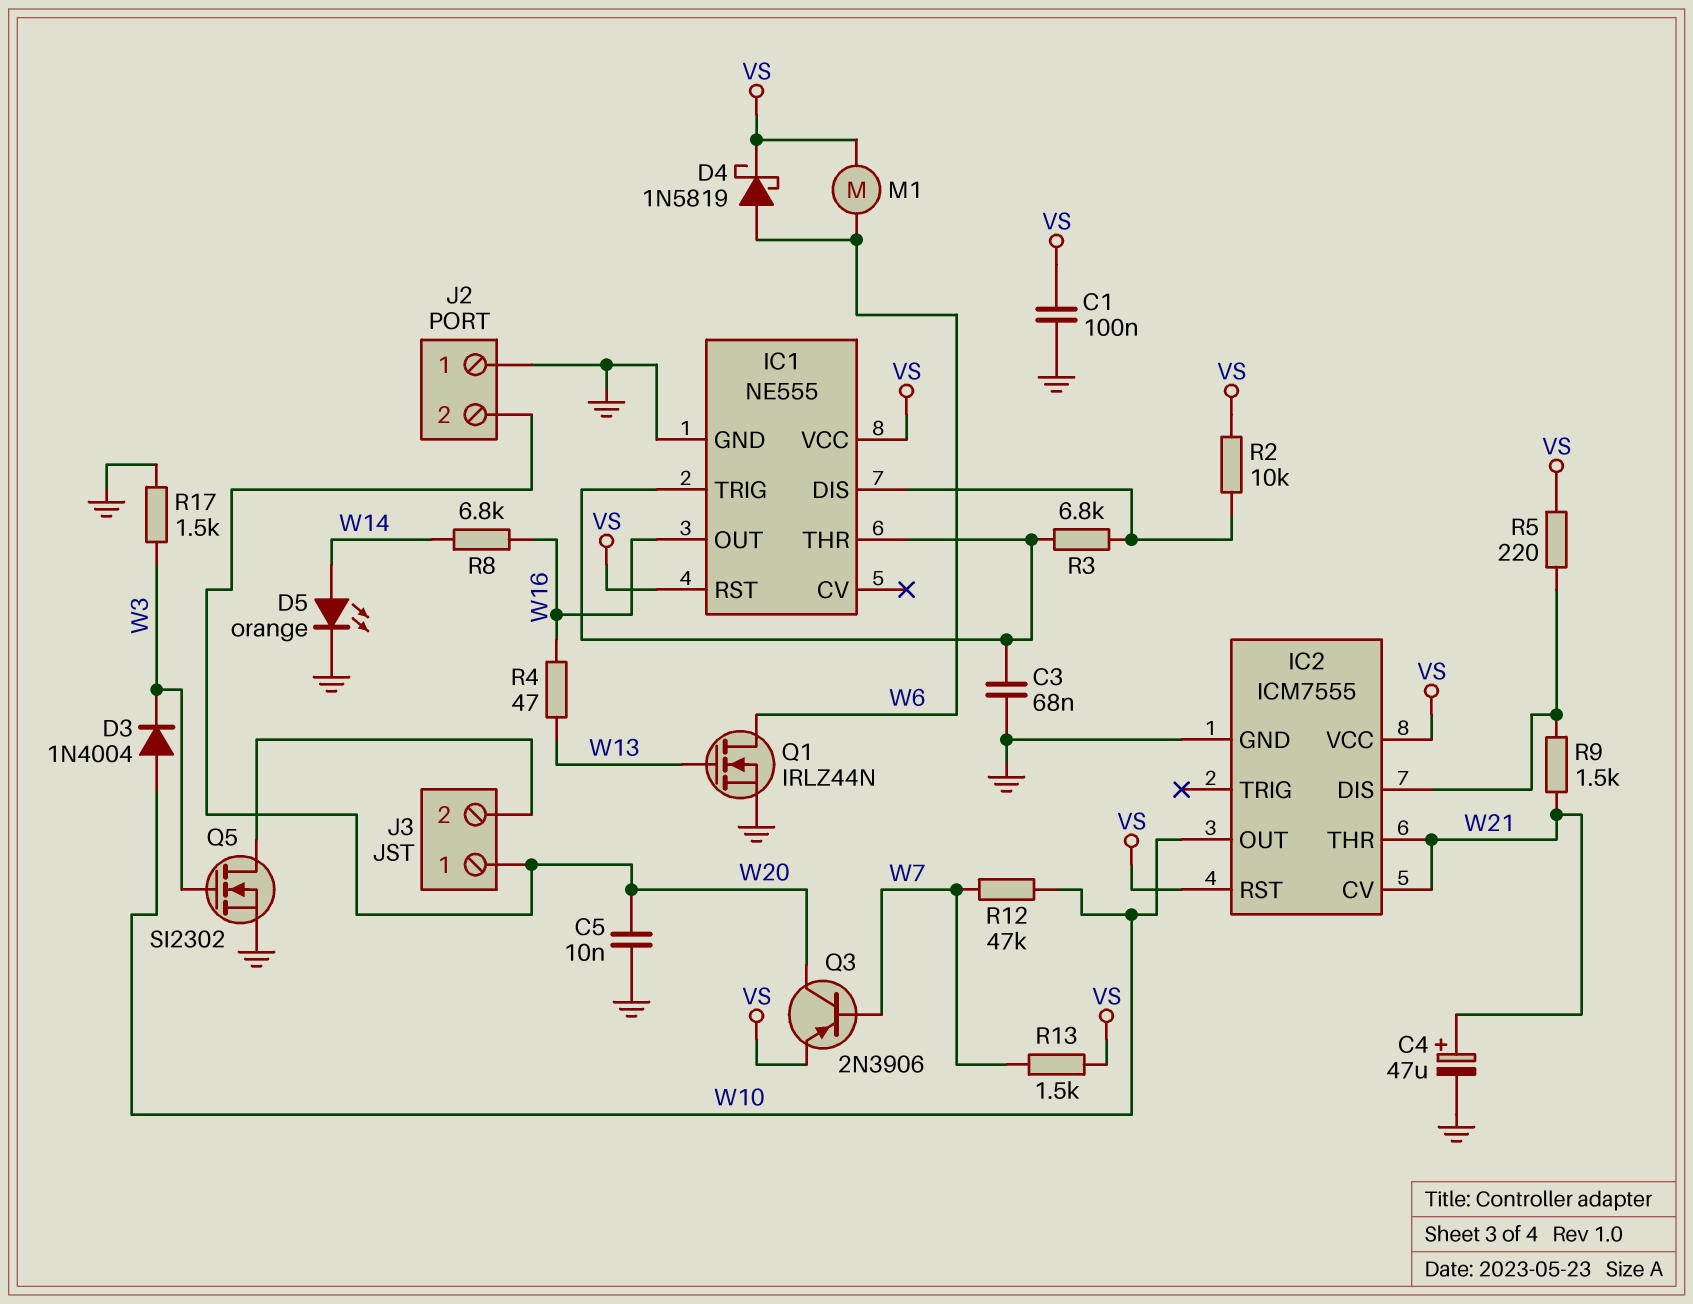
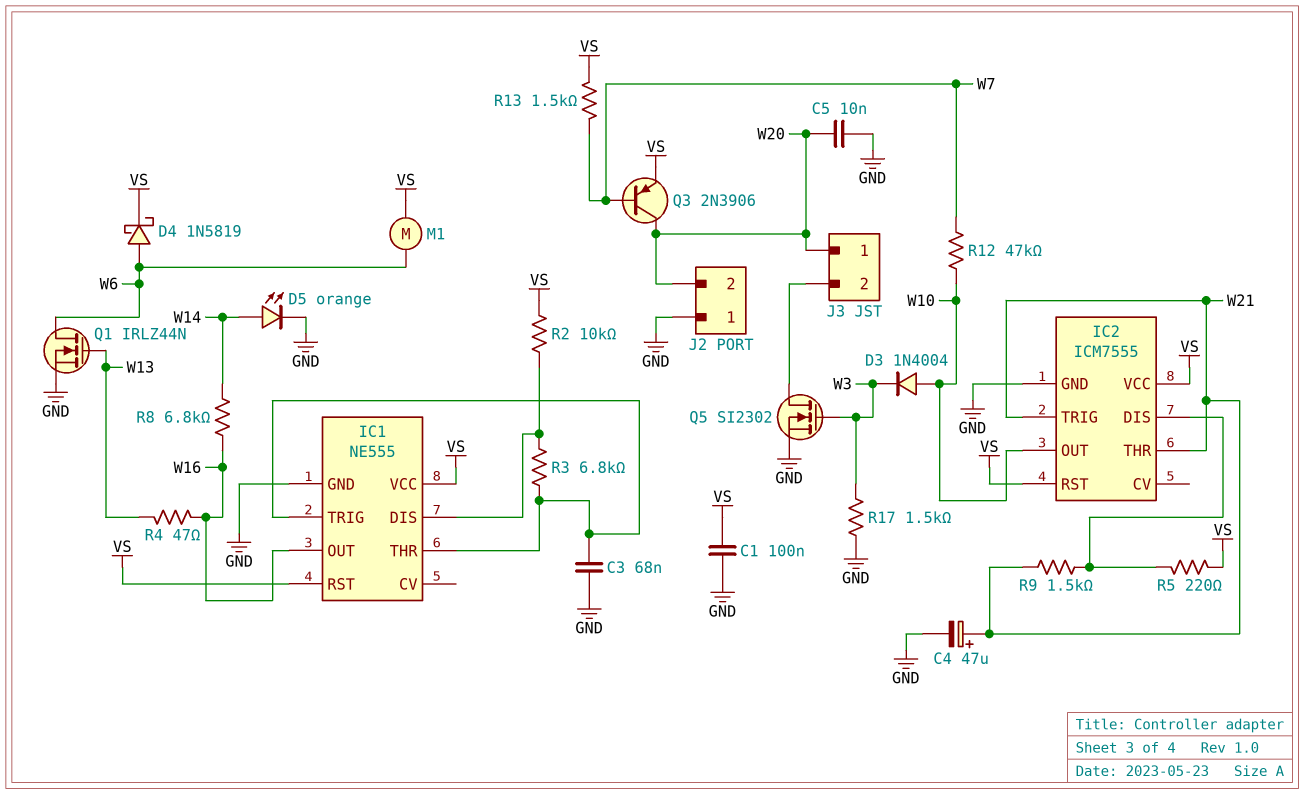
IC2 pin CV: W21 -> none
IC2 pin TRIG: none -> W21

